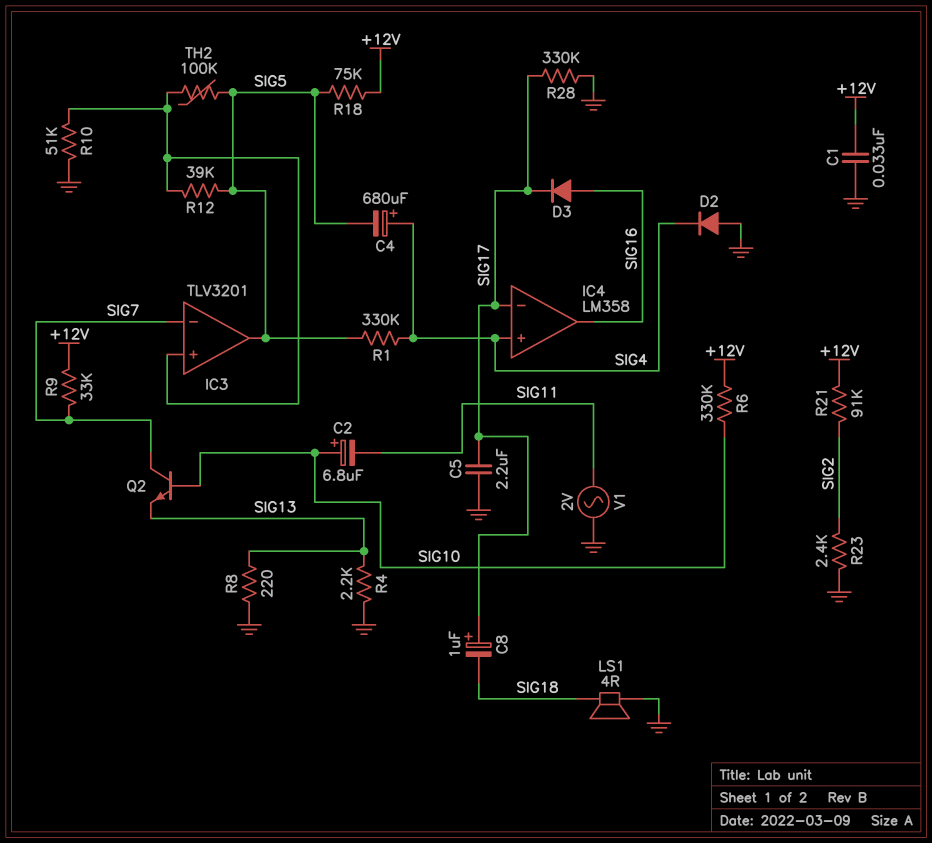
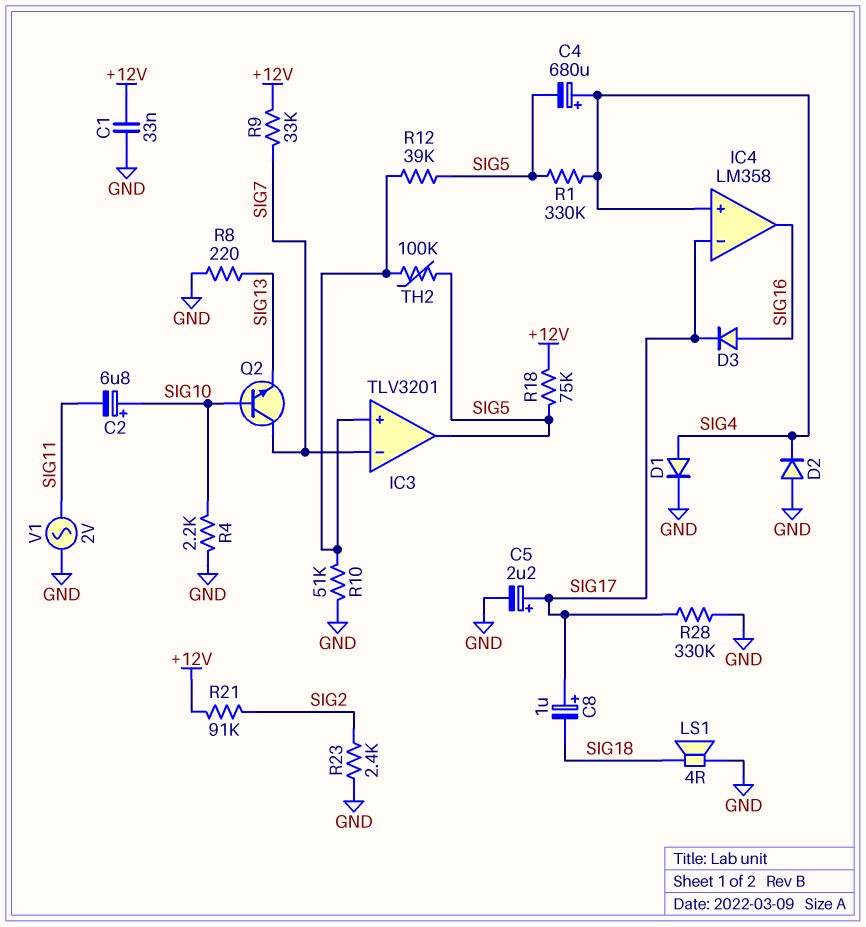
C5: 2.2uF (GND, SIG17) -> 2.2uF (plus SIG17, minus GND)
D1: none -> diode (A SIG4, K GND)
R4: 2.2k (GND, SIG13) -> 2.2k (GND, SIG10)
R6: 330k (+12V, SIG10) -> none

